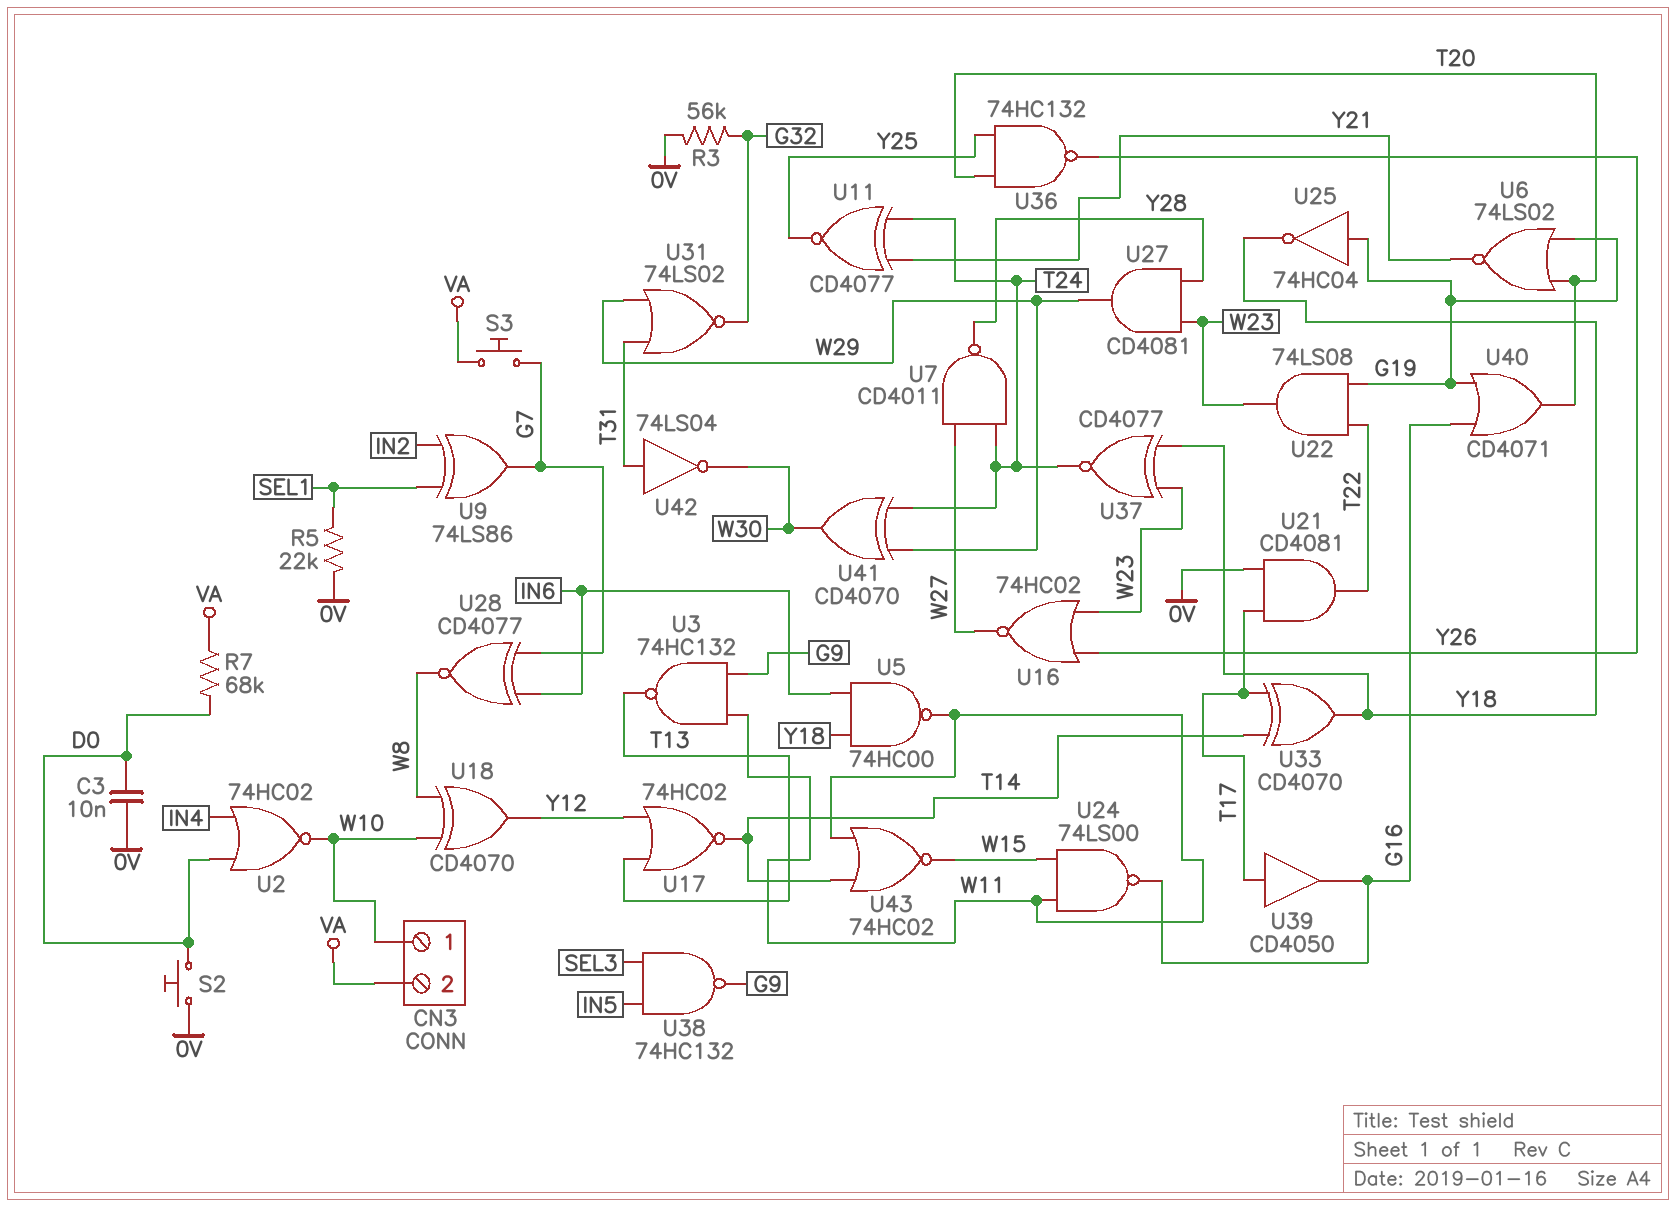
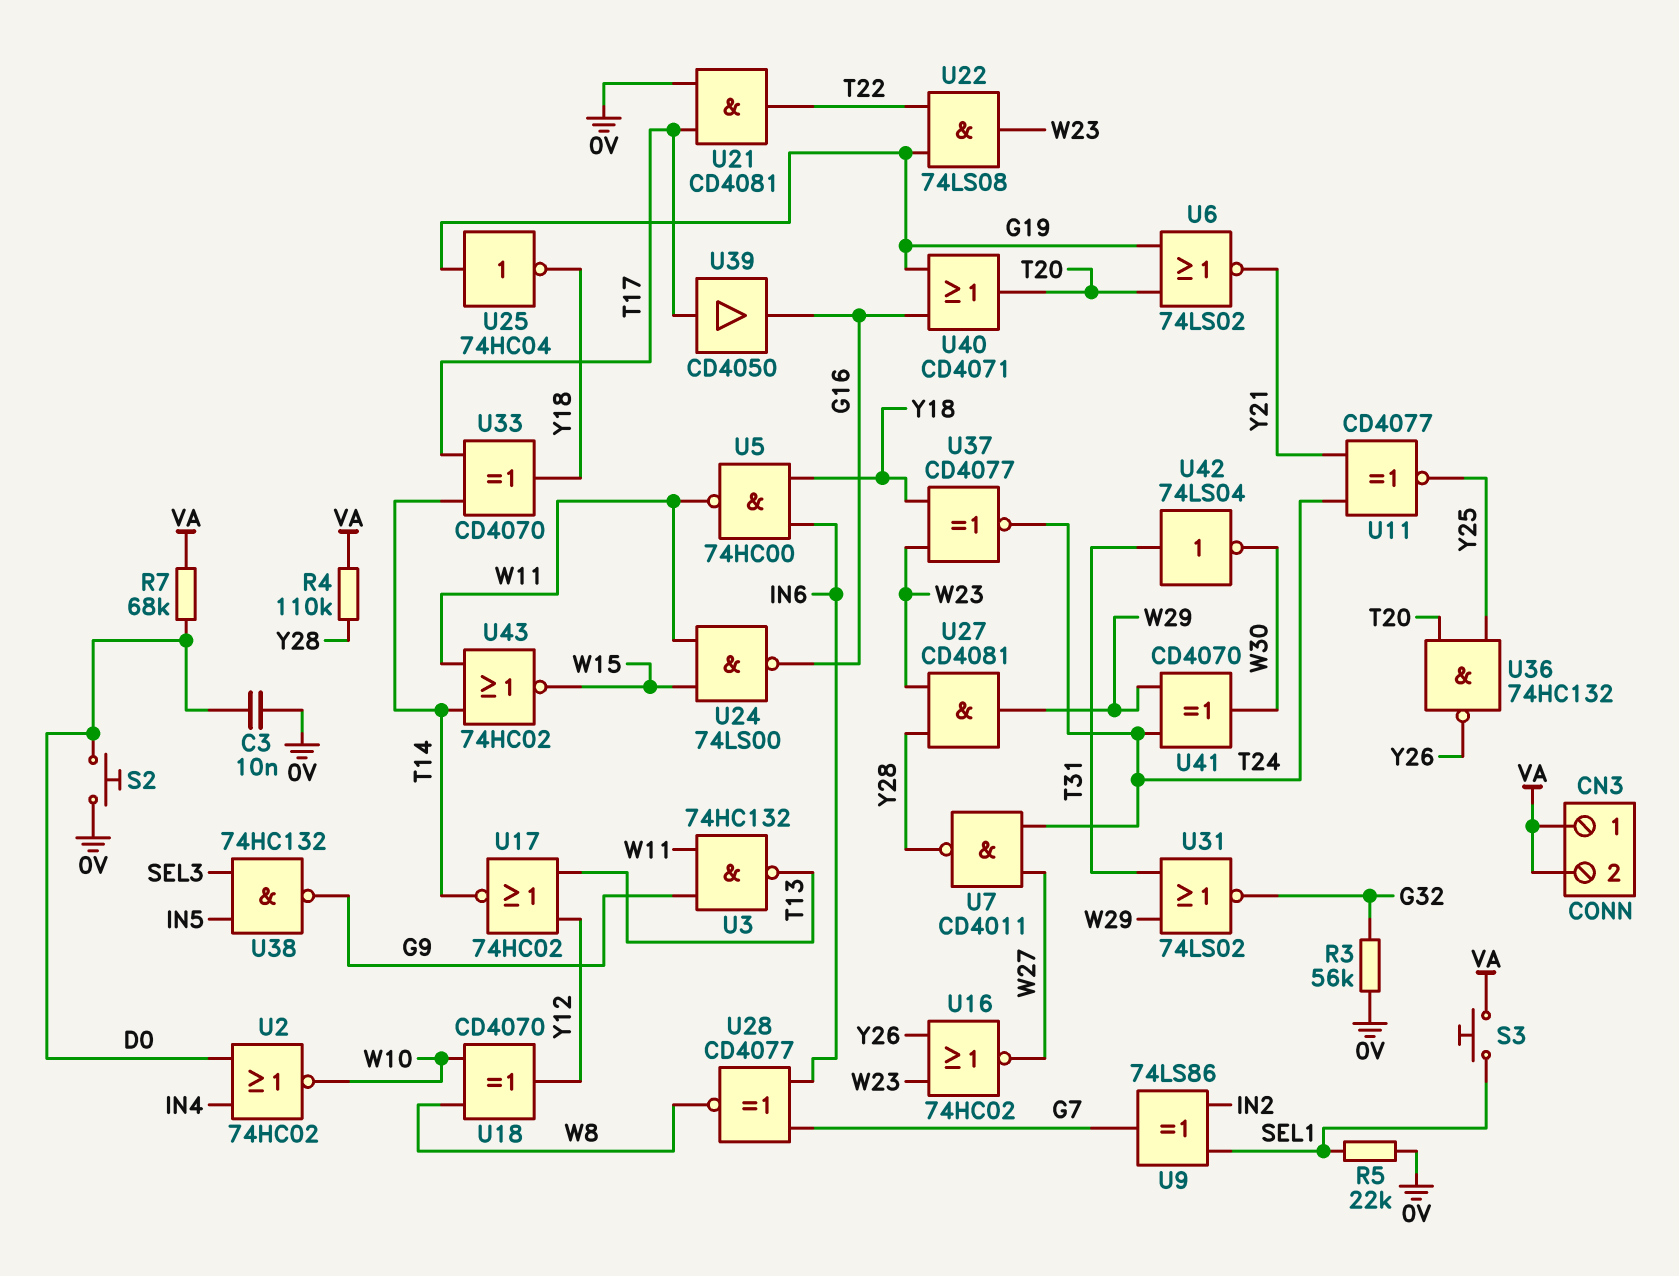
CN3 pin 1: W10 -> VA
R4: none -> 110k (VA, Y28)
S3: button (G7, VA) -> button (SEL1, VA)

